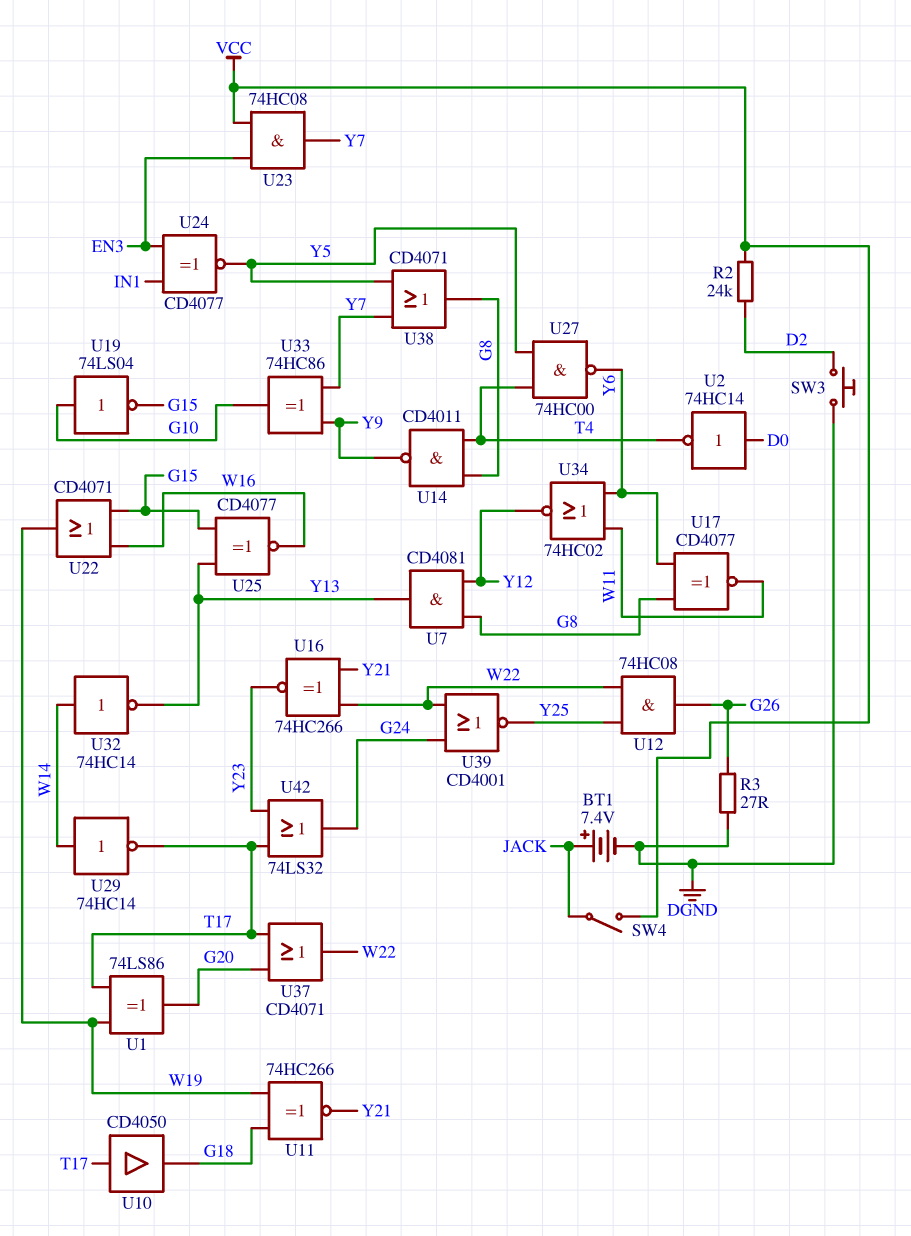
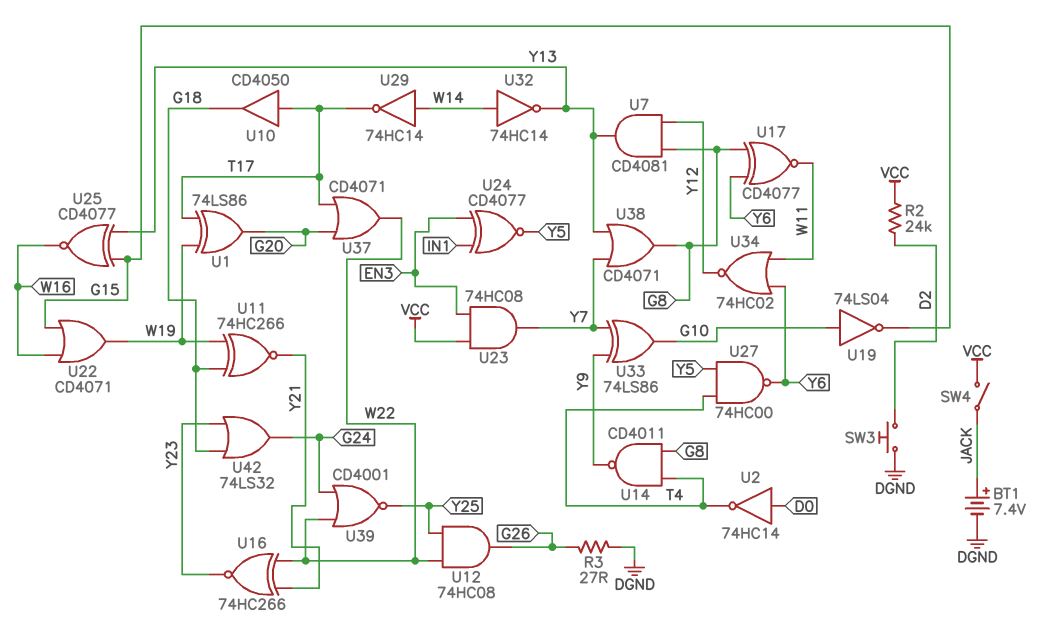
U33: XOR 74HC86 (in Y7, in Y9, out G10) -> XOR 74LS86 (in Y7, in Y9, out G10)
U38: OR CD4071 (in Y5, in Y7, out G8) -> OR CD4071 (in Y7, in Y13, out G8)
U42: OR 74LS32 (in T17, in Y23, out G24) -> OR 74LS32 (in G18, in Y23, out G24)

